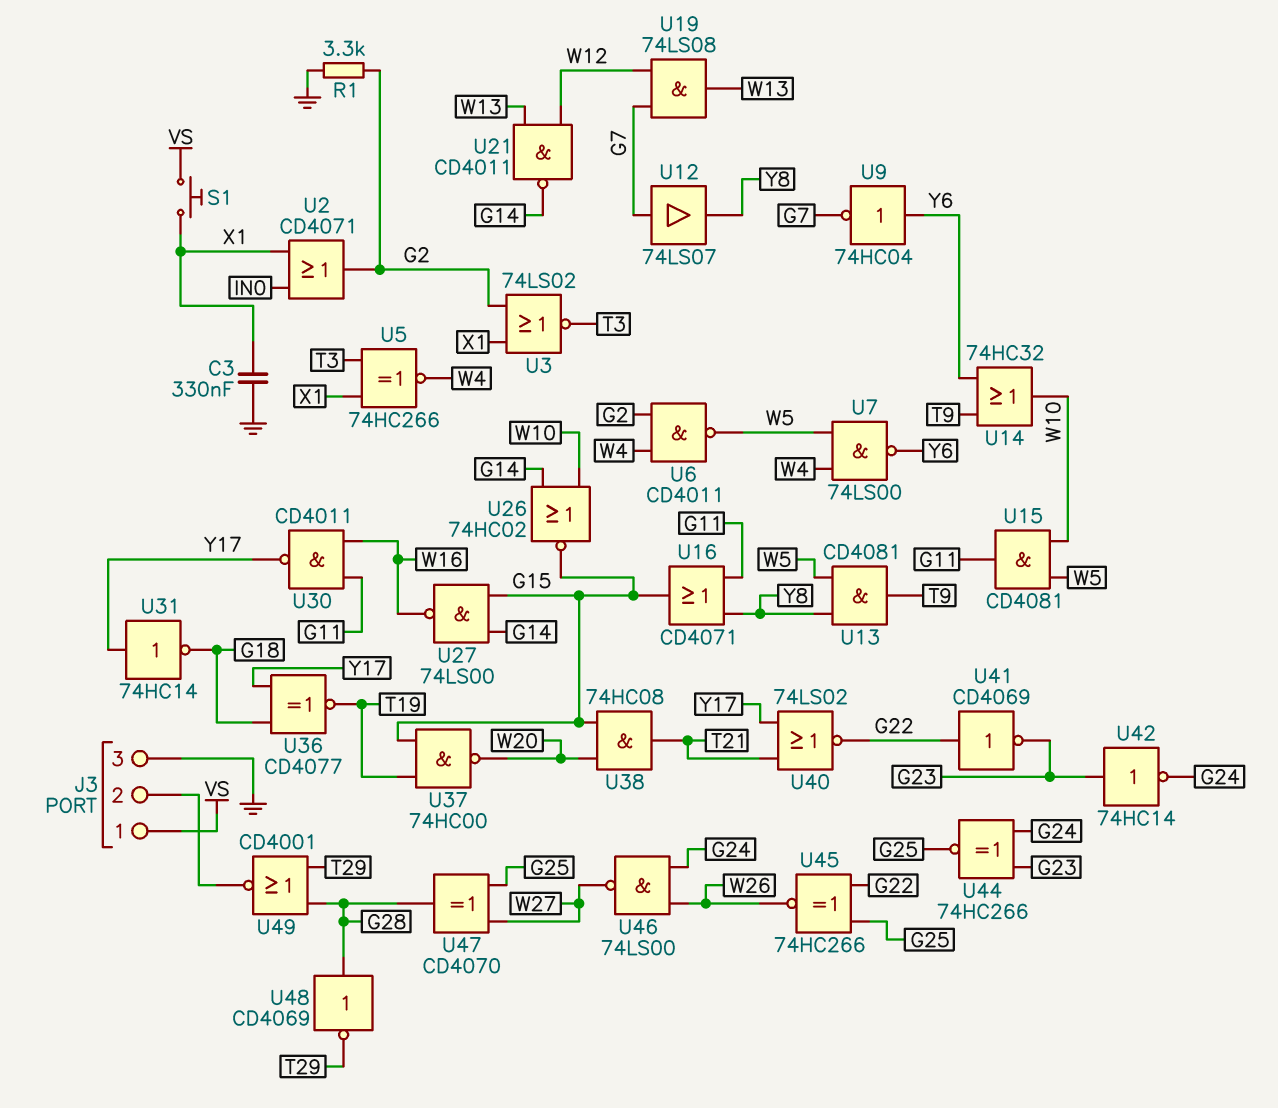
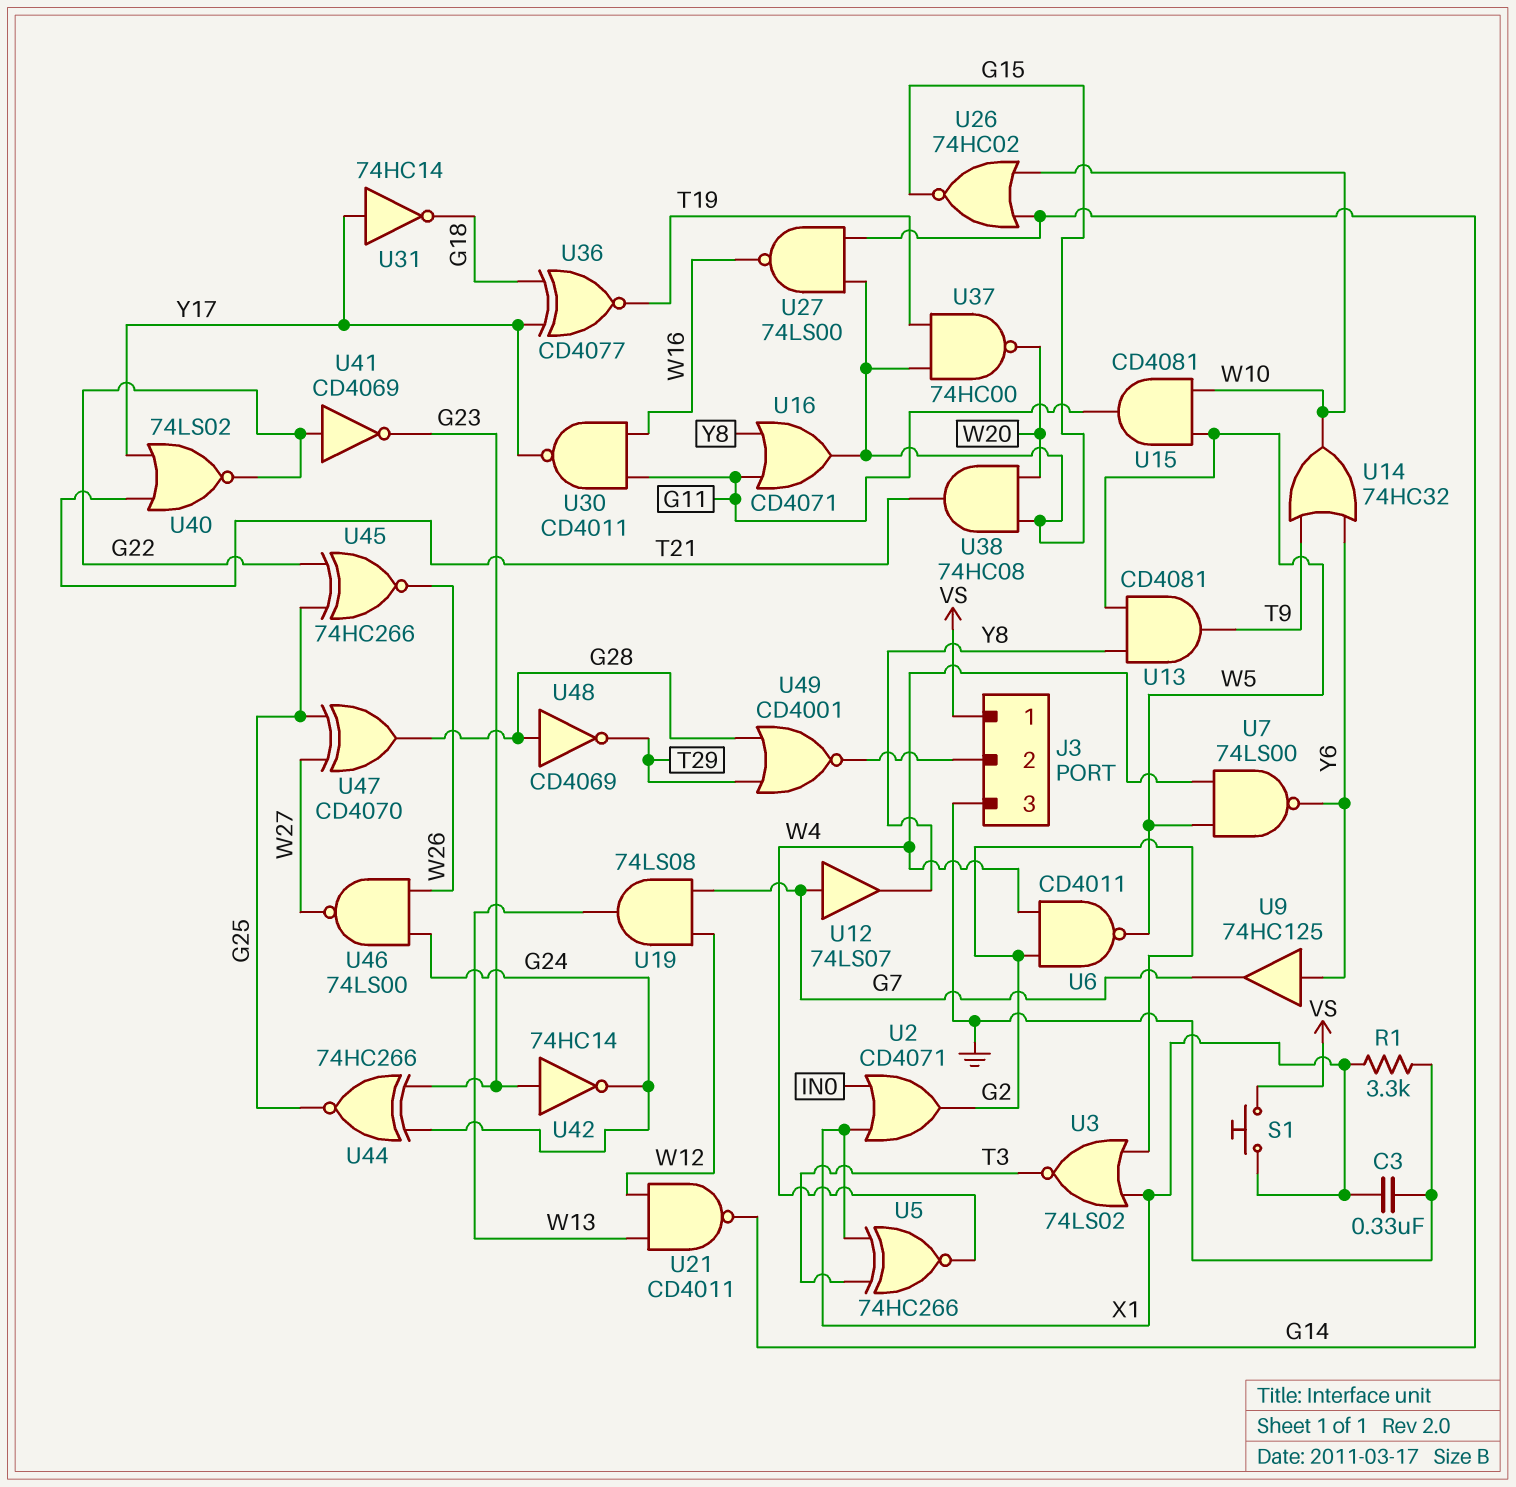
R1: 3.3k (G2, GND) -> 3.3k (GND, X1)
U9: NOT 74HC04 (in Y6, out G7) -> buffer 74HC125 (in Y6, out G7)

